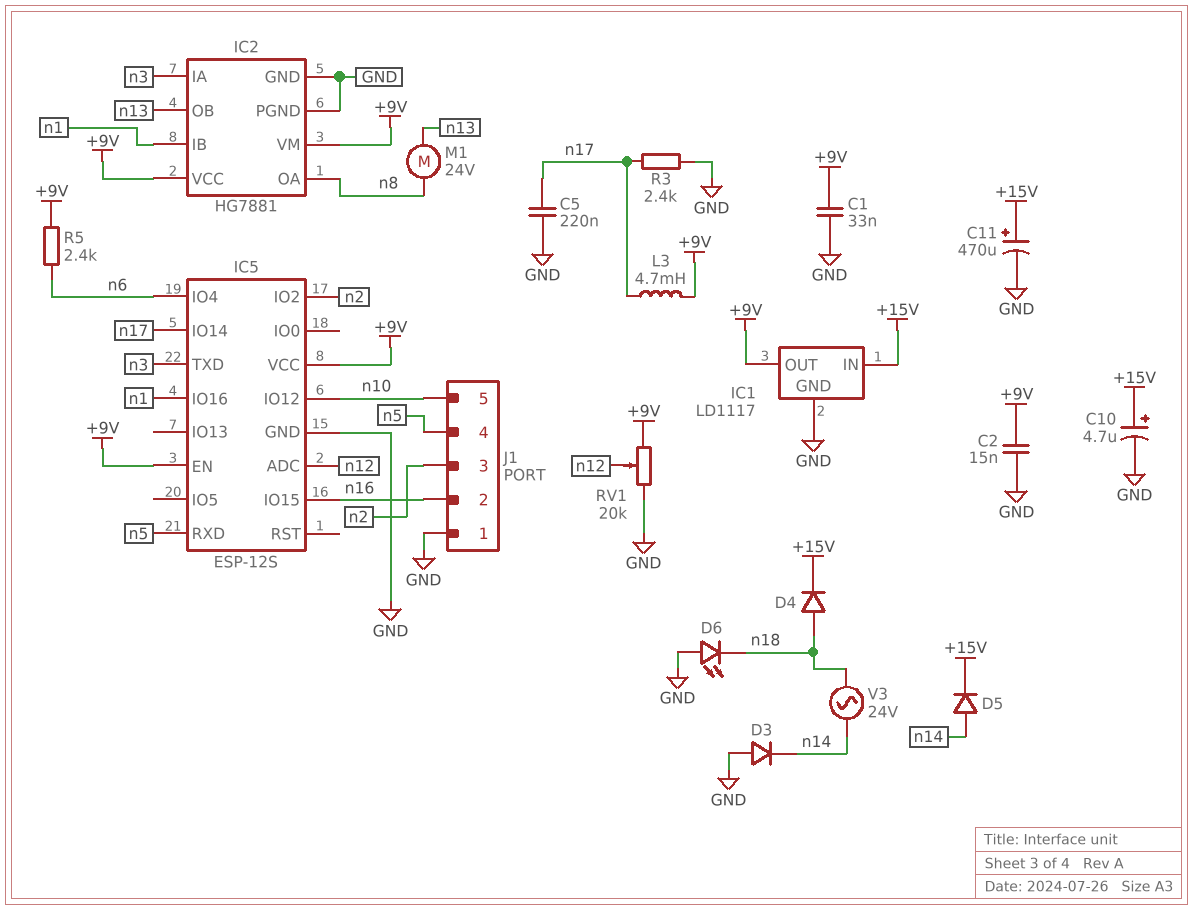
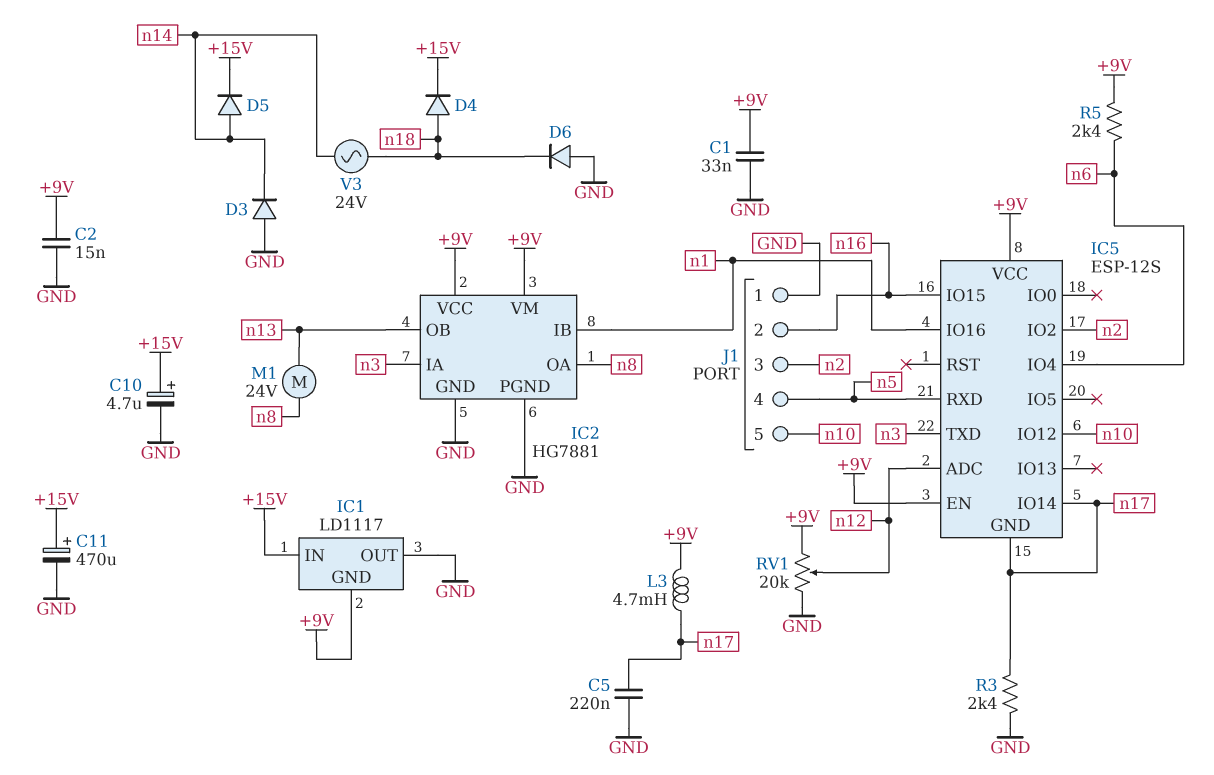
D6: LED (A GND, K n18) -> diode (A GND, K n18)
IC1 pin GND: GND -> +9V
IC1 pin OUT: +9V -> GND
IC5 pin GND: GND -> n17

